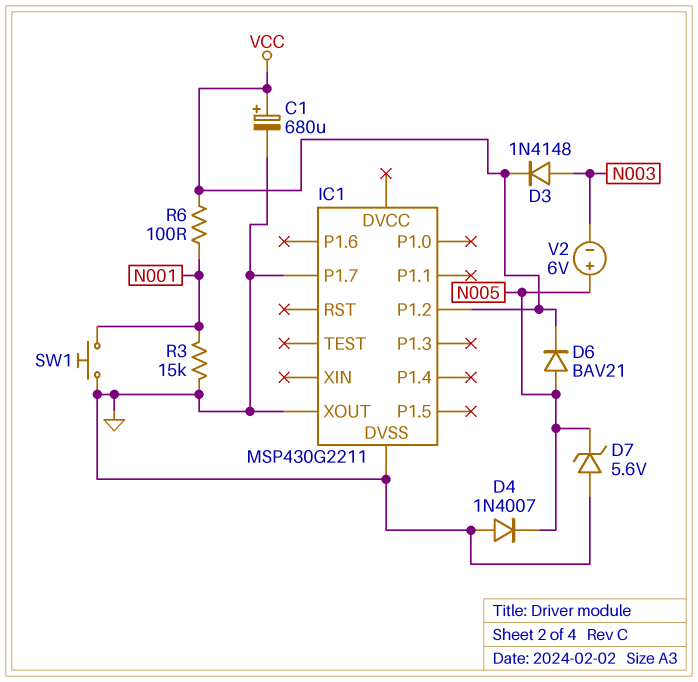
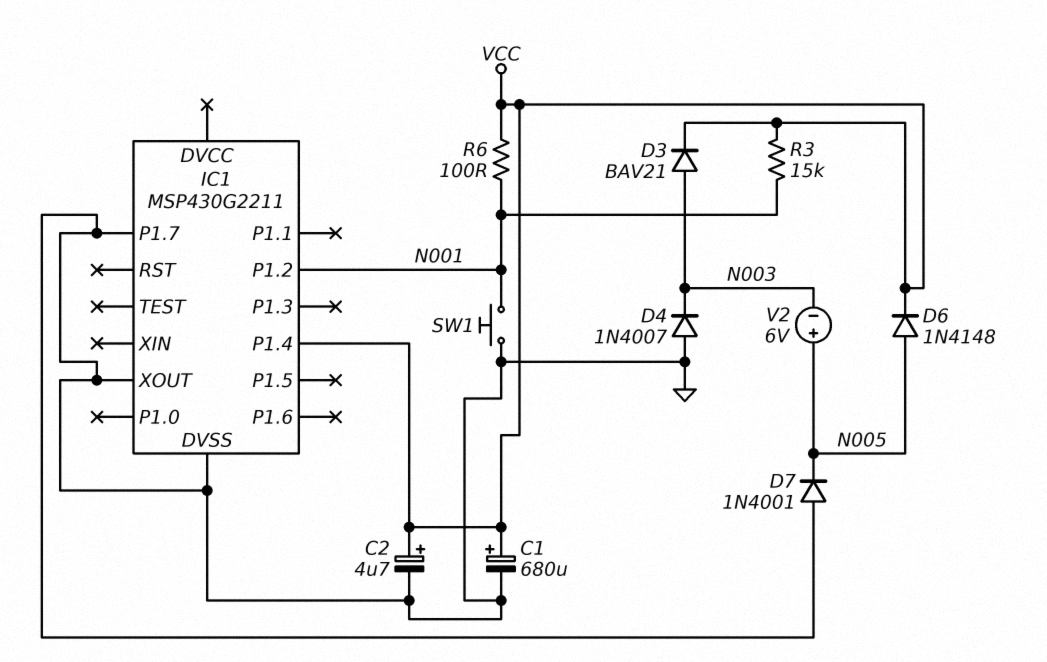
C2: none -> 4.7uF (plus VCC, minus GND)
D3: diode 1N4148 (A N003, K VCC) -> diode BAV21 (A N003, K VCC)
D4: diode 1N4007 (A GND, K N005) -> diode 1N4007 (A GND, K N003)
D6: diode BAV21 (A N005, K VCC) -> diode 1N4148 (A N005, K VCC)
D7: zener 5.6V (A GND, K N005) -> diode 1N4001 (A GND, K N005)
IC1 pin P1.2: VCC -> N001
IC1 pin P1.4: none -> VCC
R3: 15k (GND, N001) -> 15k (N001, VCC)

